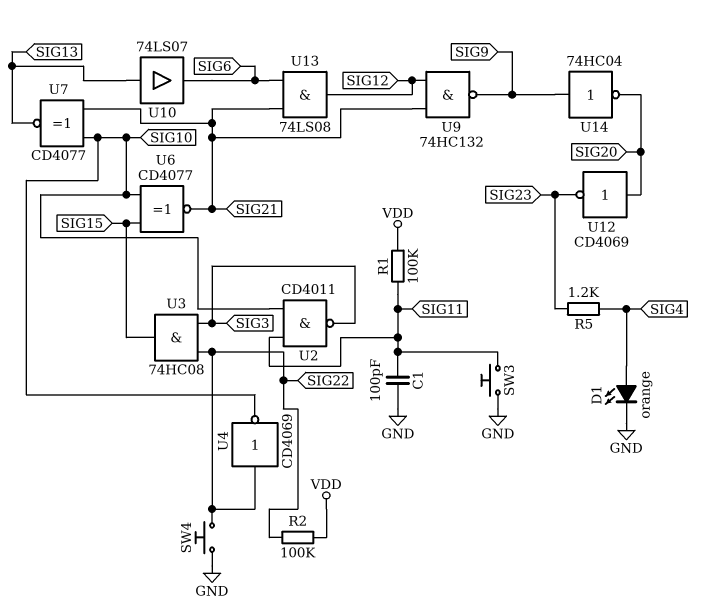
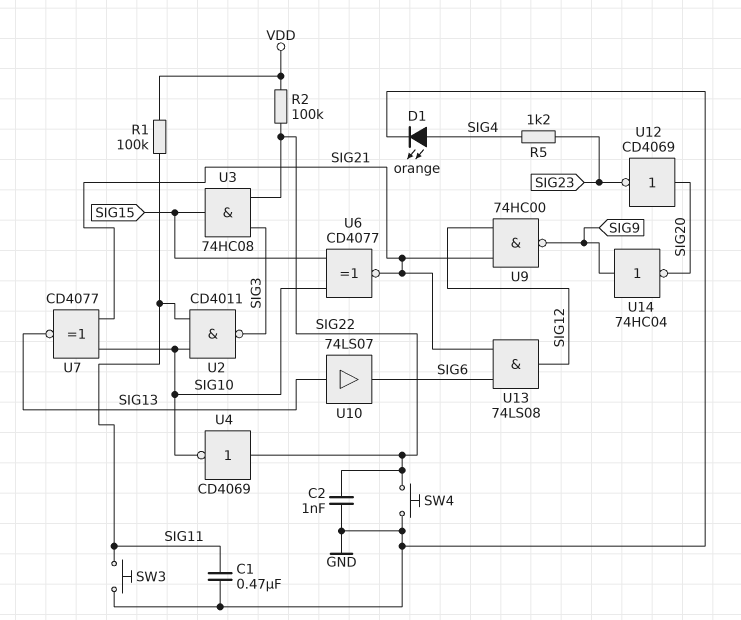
C1: 100pF (GND, SIG11) -> 470nF (GND, SIG11)
C2: none -> 1nF (GND, SIG22)
U9: NAND 74HC132 (in SIG12, in SIG21, out SIG9) -> NAND 74HC00 (in SIG12, in SIG21, out SIG9)

